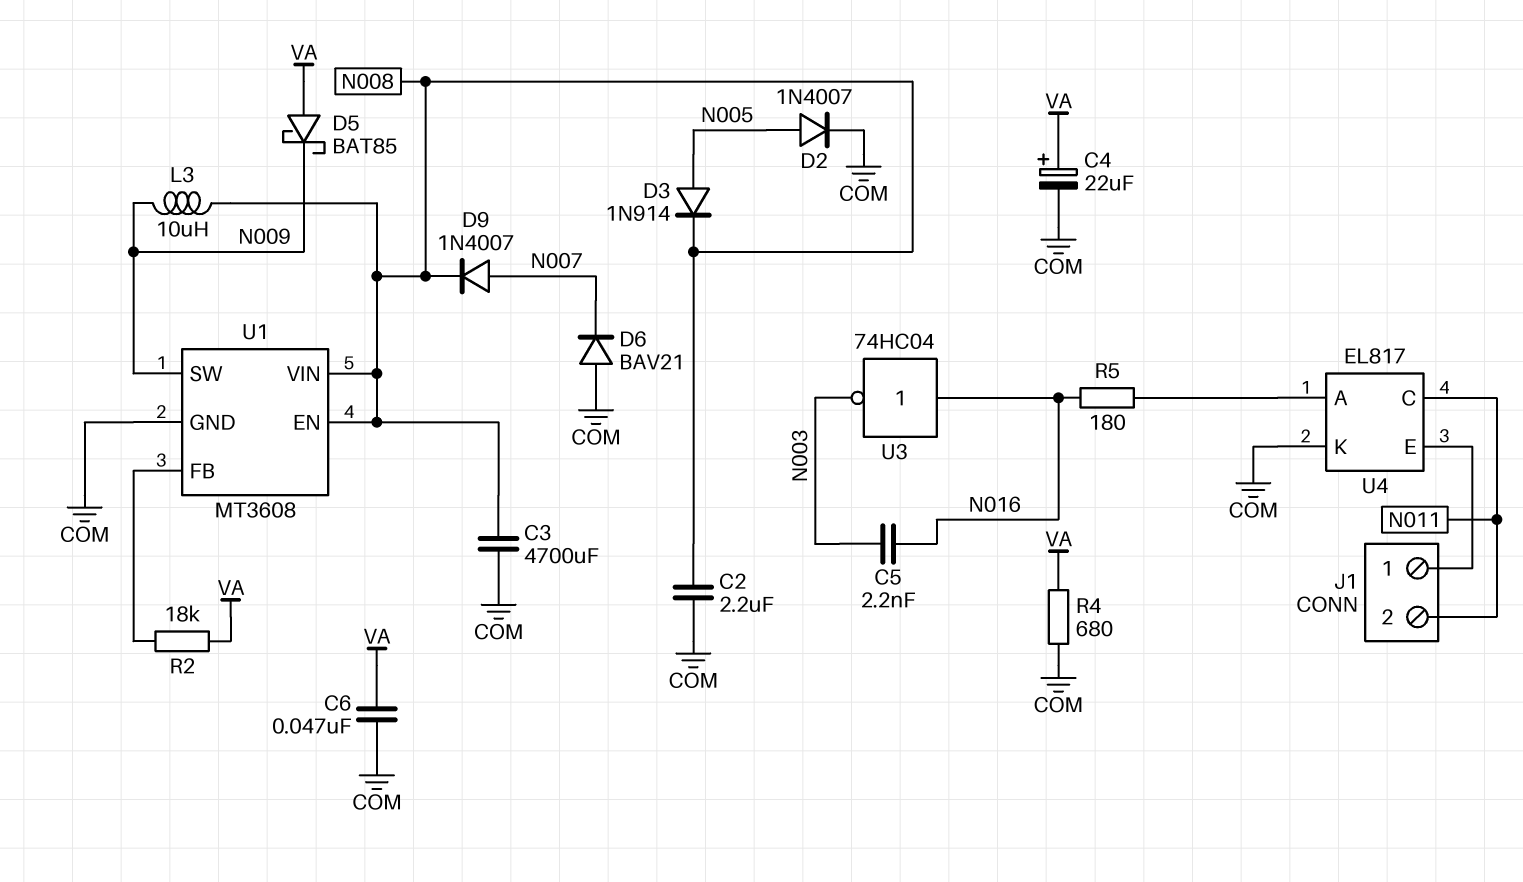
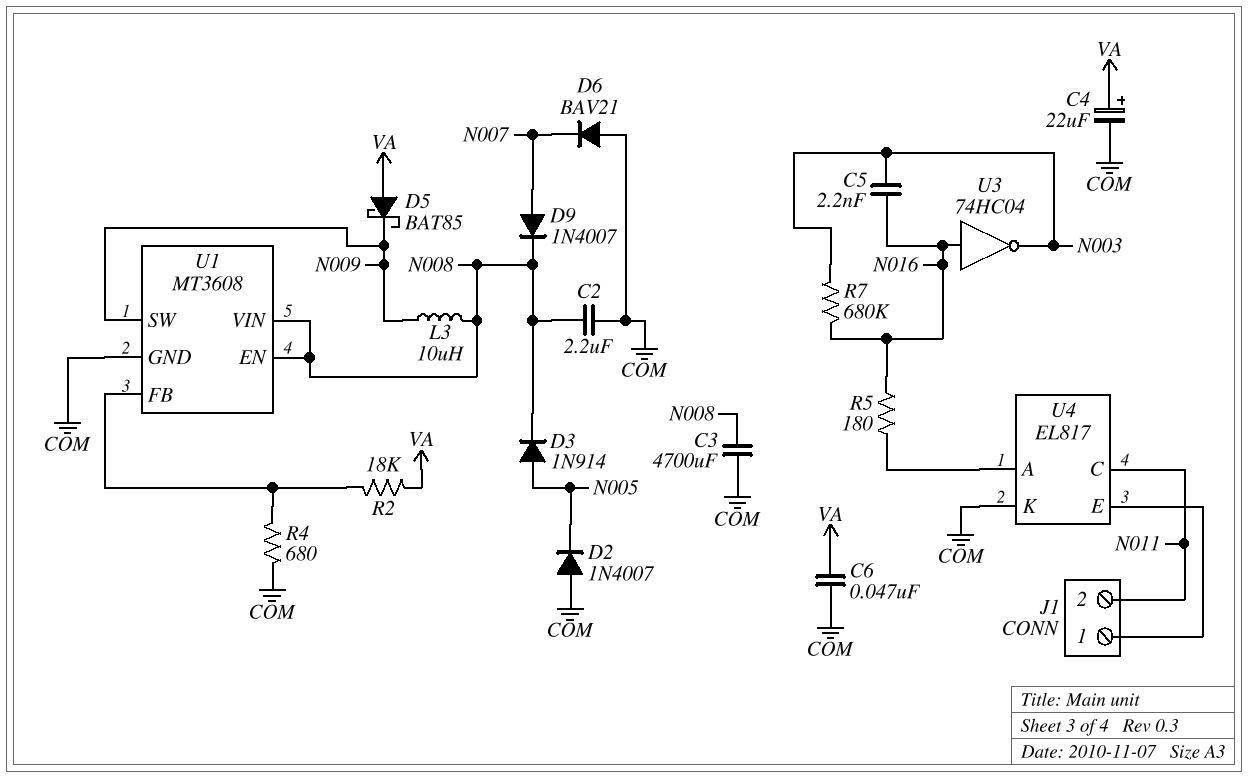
D2: diode 1N4007 (A N005, K COM) -> diode 1N4007 (A COM, K N005)
R4: 680 (COM, VA) -> 680 (COM, U1/FB)
R7: none -> 680k (N003, N016)

